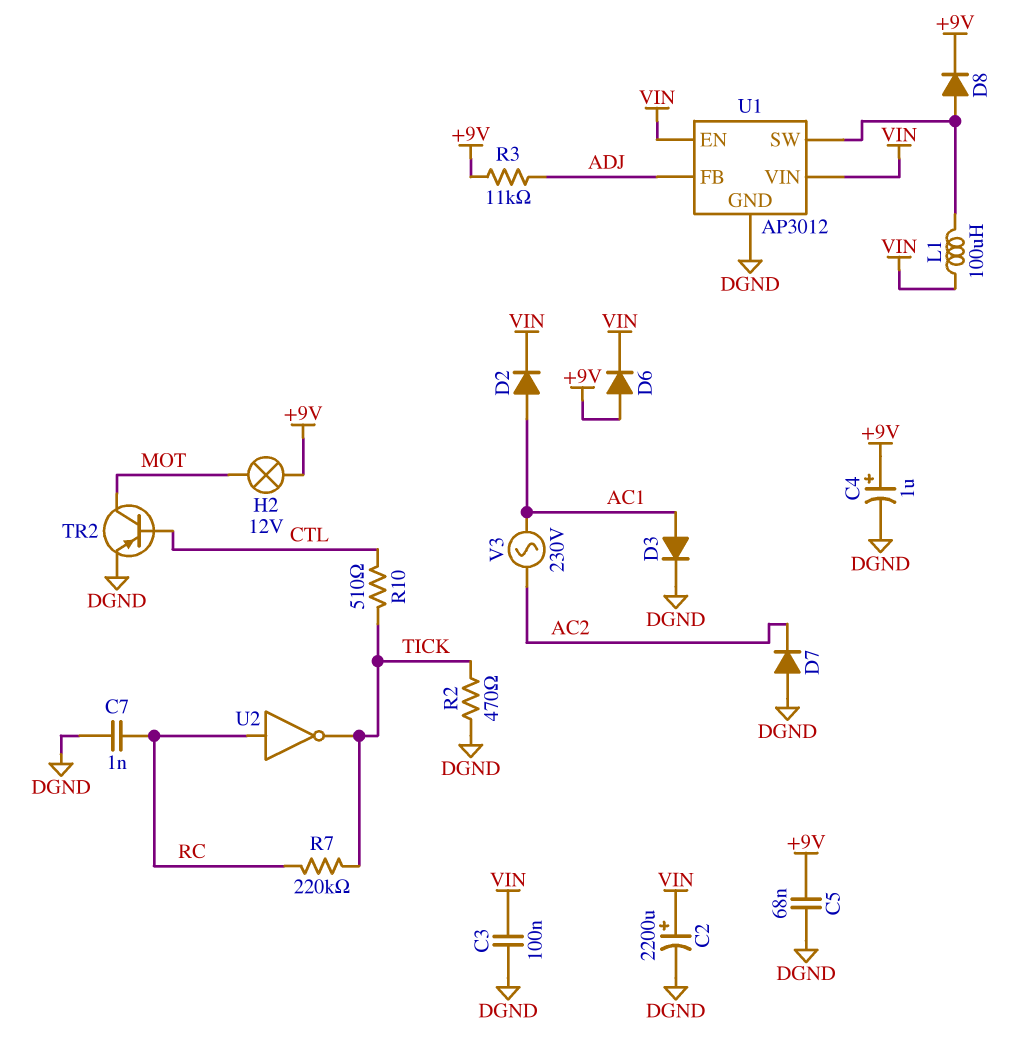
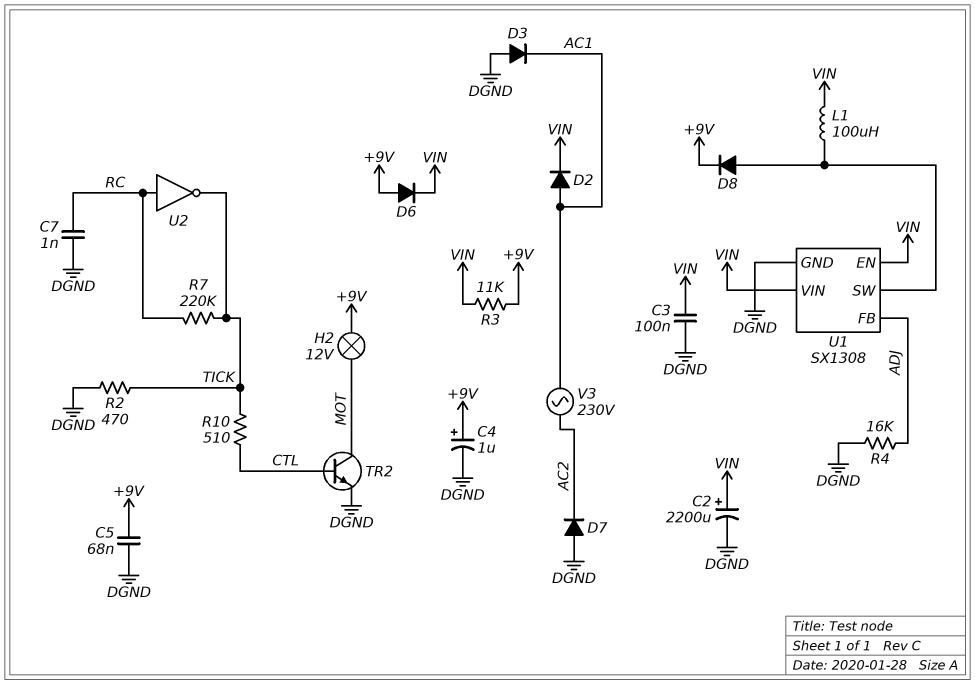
D3: diode (A AC1, K DGND) -> diode (A DGND, K AC1)
R3: 11k (+9V, ADJ) -> 11k (+9V, VIN)
R4: none -> 16k (ADJ, DGND)
TR2: PNP (B CTL, C MOT, E DGND) -> NPN (B CTL, C MOT, E DGND)
U1: AP3012 -> SX1308

